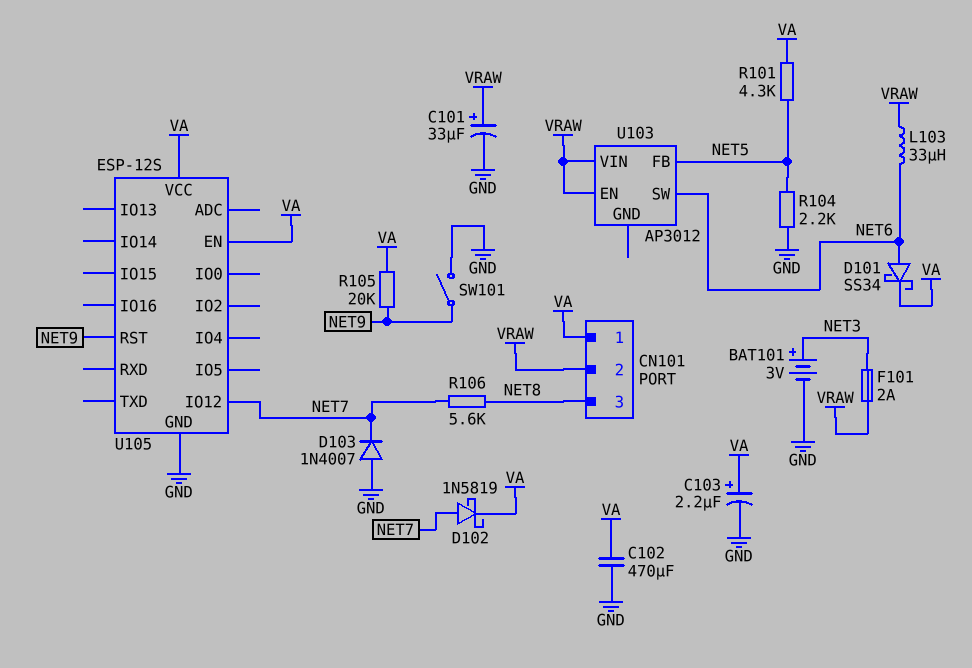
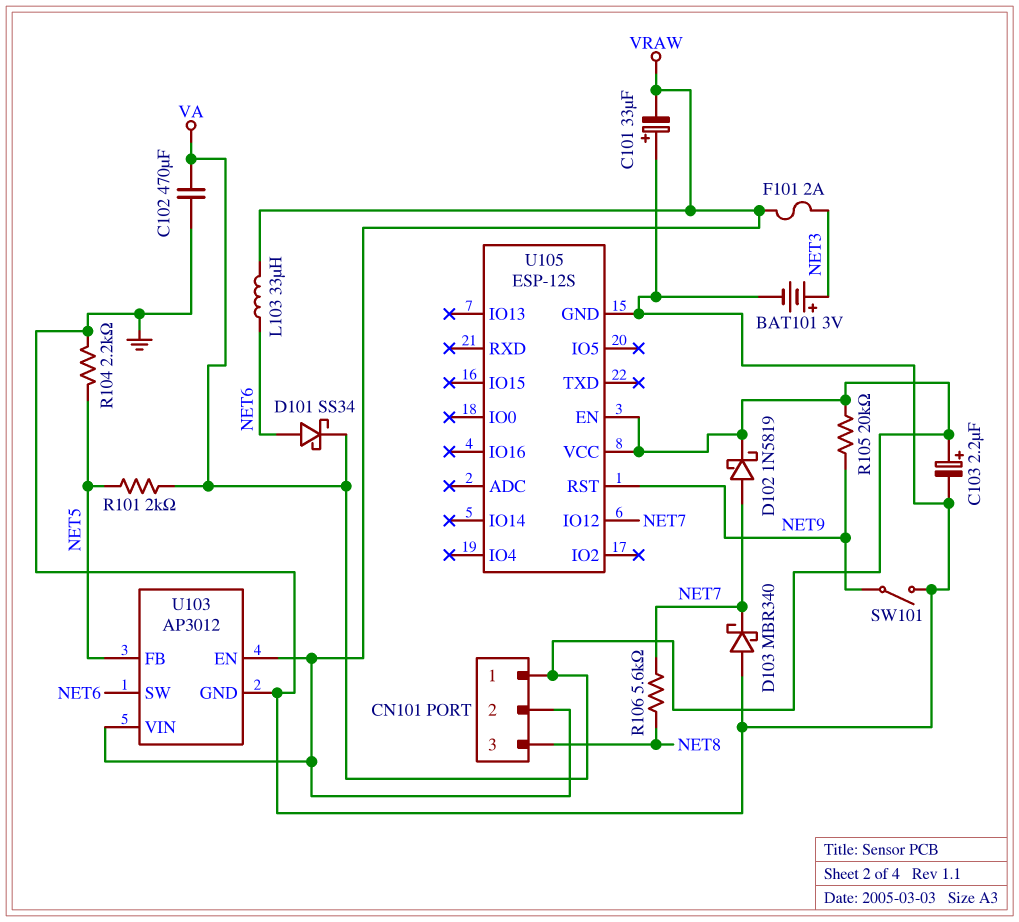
C101: 33uF (plus VRAW, minus GND) -> 33uF (plus GND, minus VRAW)
D103: diode 1N4007 (A GND, K NET7) -> schottky MBR340 (A GND, K NET7)
R101: 4.3k (NET5, VA) -> 2k (NET5, VA)
U103 pin GND: none -> GND

